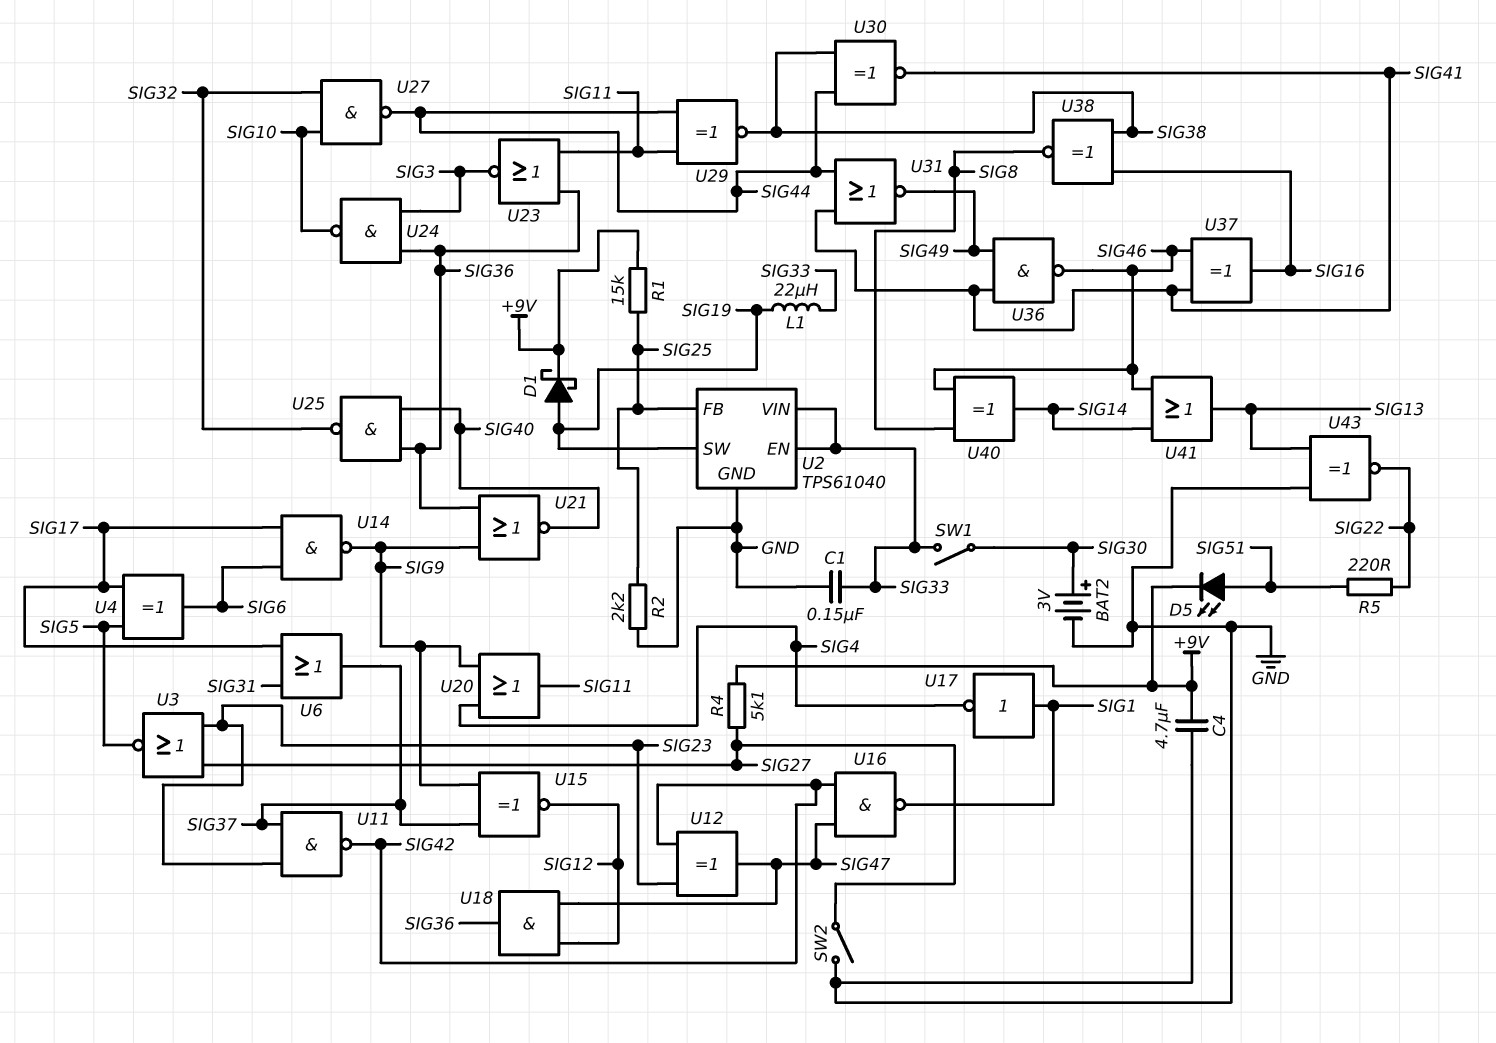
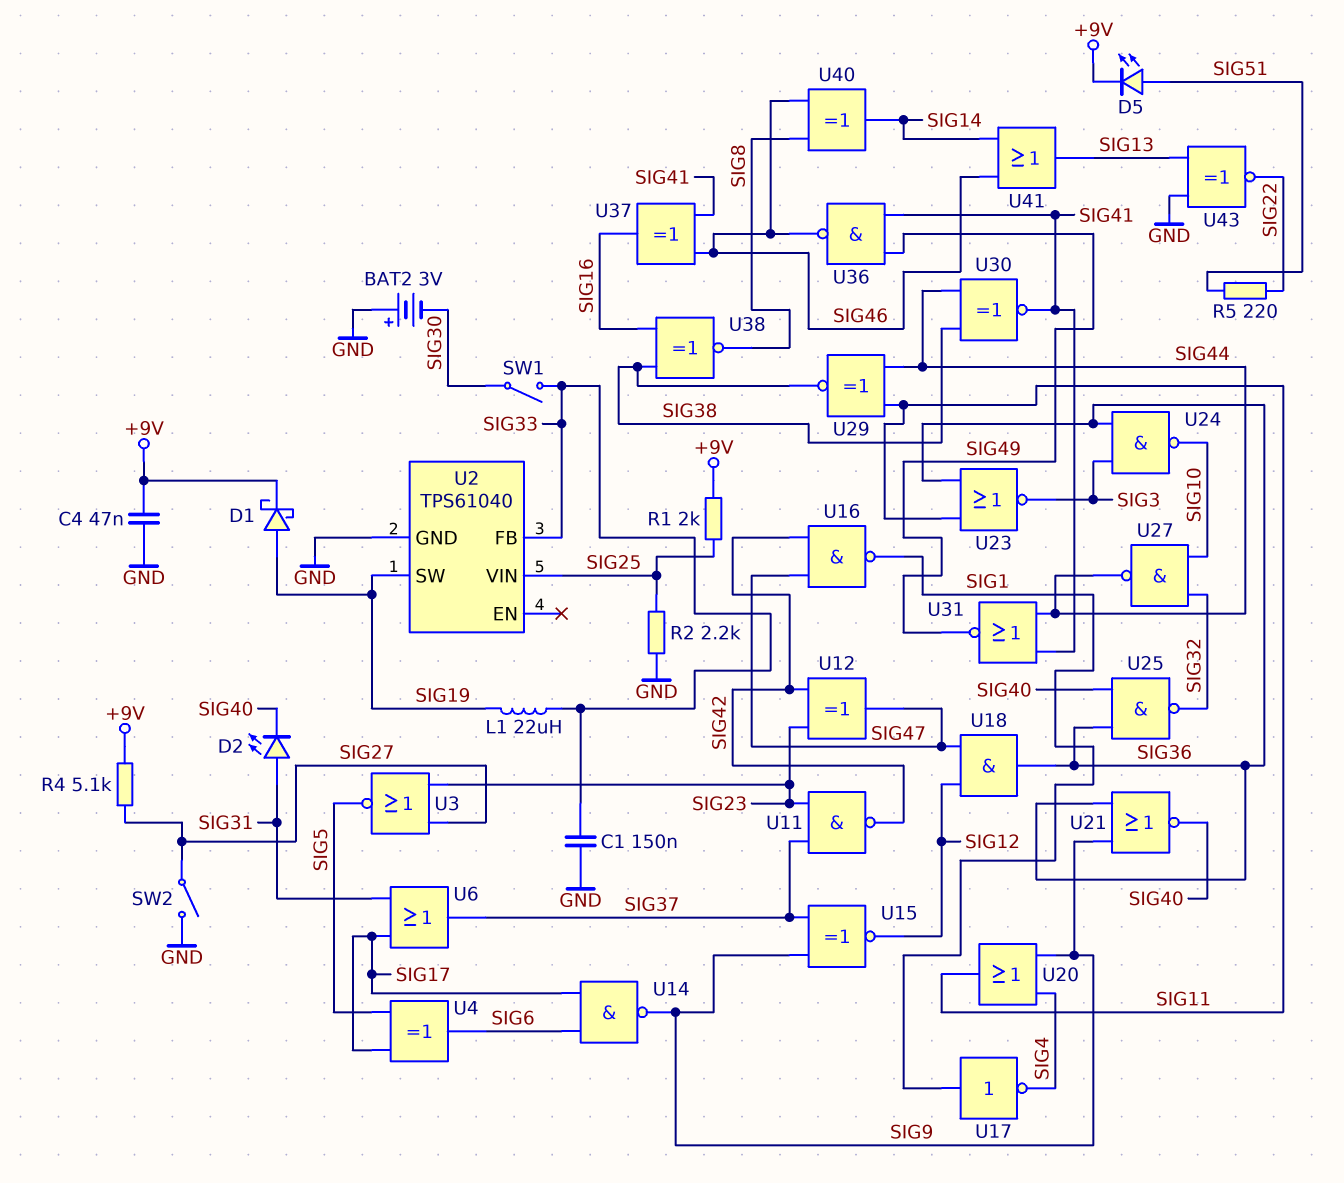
BAT2: 3V (plus SIG30, minus GND) -> 3V (plus GND, minus SIG30)
C4: 4.7uF (+9V, GND) -> 47nF (+9V, GND)
D2: none -> LED (A SIG31, K SIG40)
R1: 15k (+9V, SIG25) -> 2k (+9V, SIG25)
U2 pin EN: SIG33 -> none
U2 pin FB: SIG25 -> SIG33
U2 pin VIN: SIG33 -> SIG25

